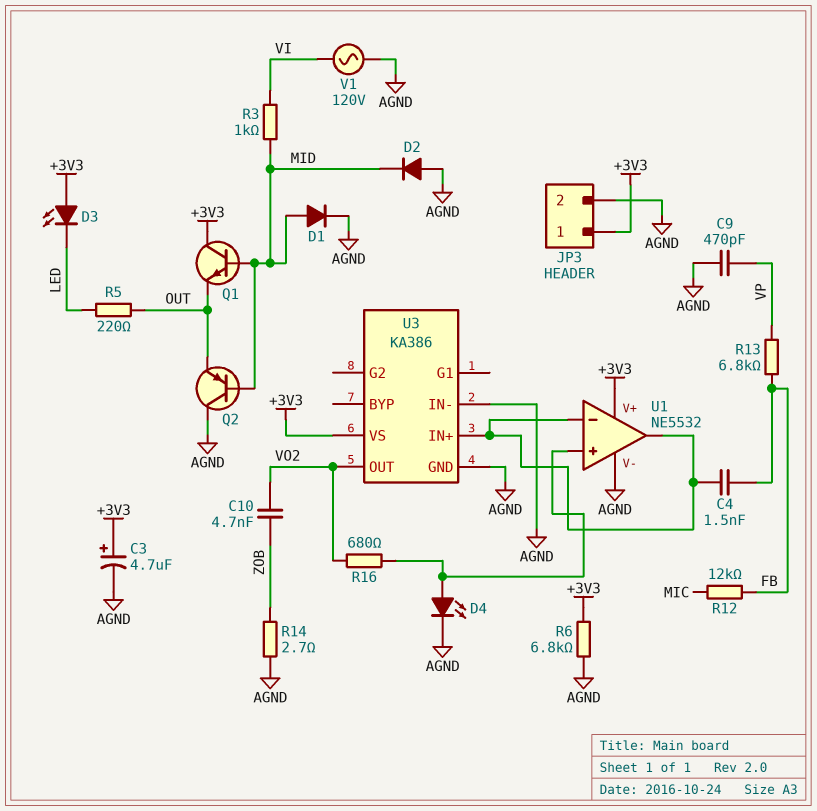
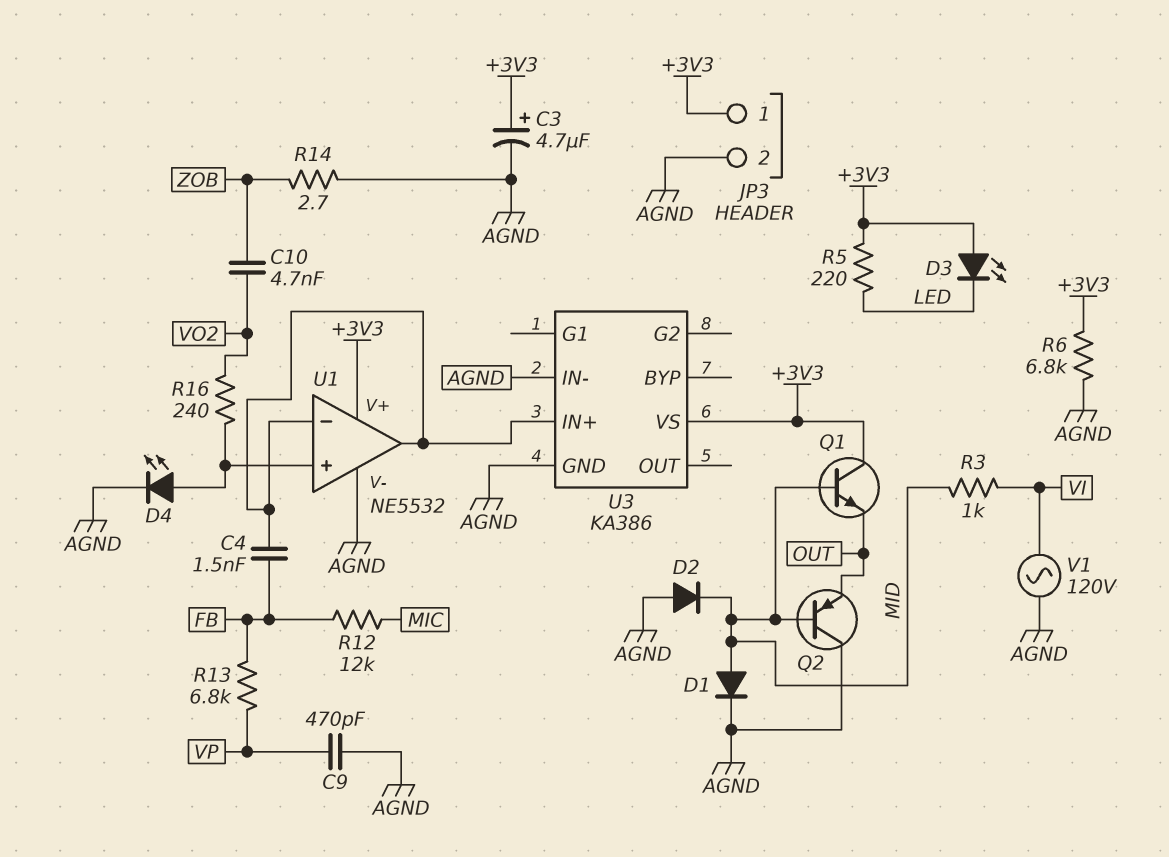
R5: 220 (LED, OUT) -> 220 (+3V3, LED)
R16: 680 (U1/in+, VO2) -> 240 (U1/in+, VO2)
U3 pin OUT: VO2 -> none

